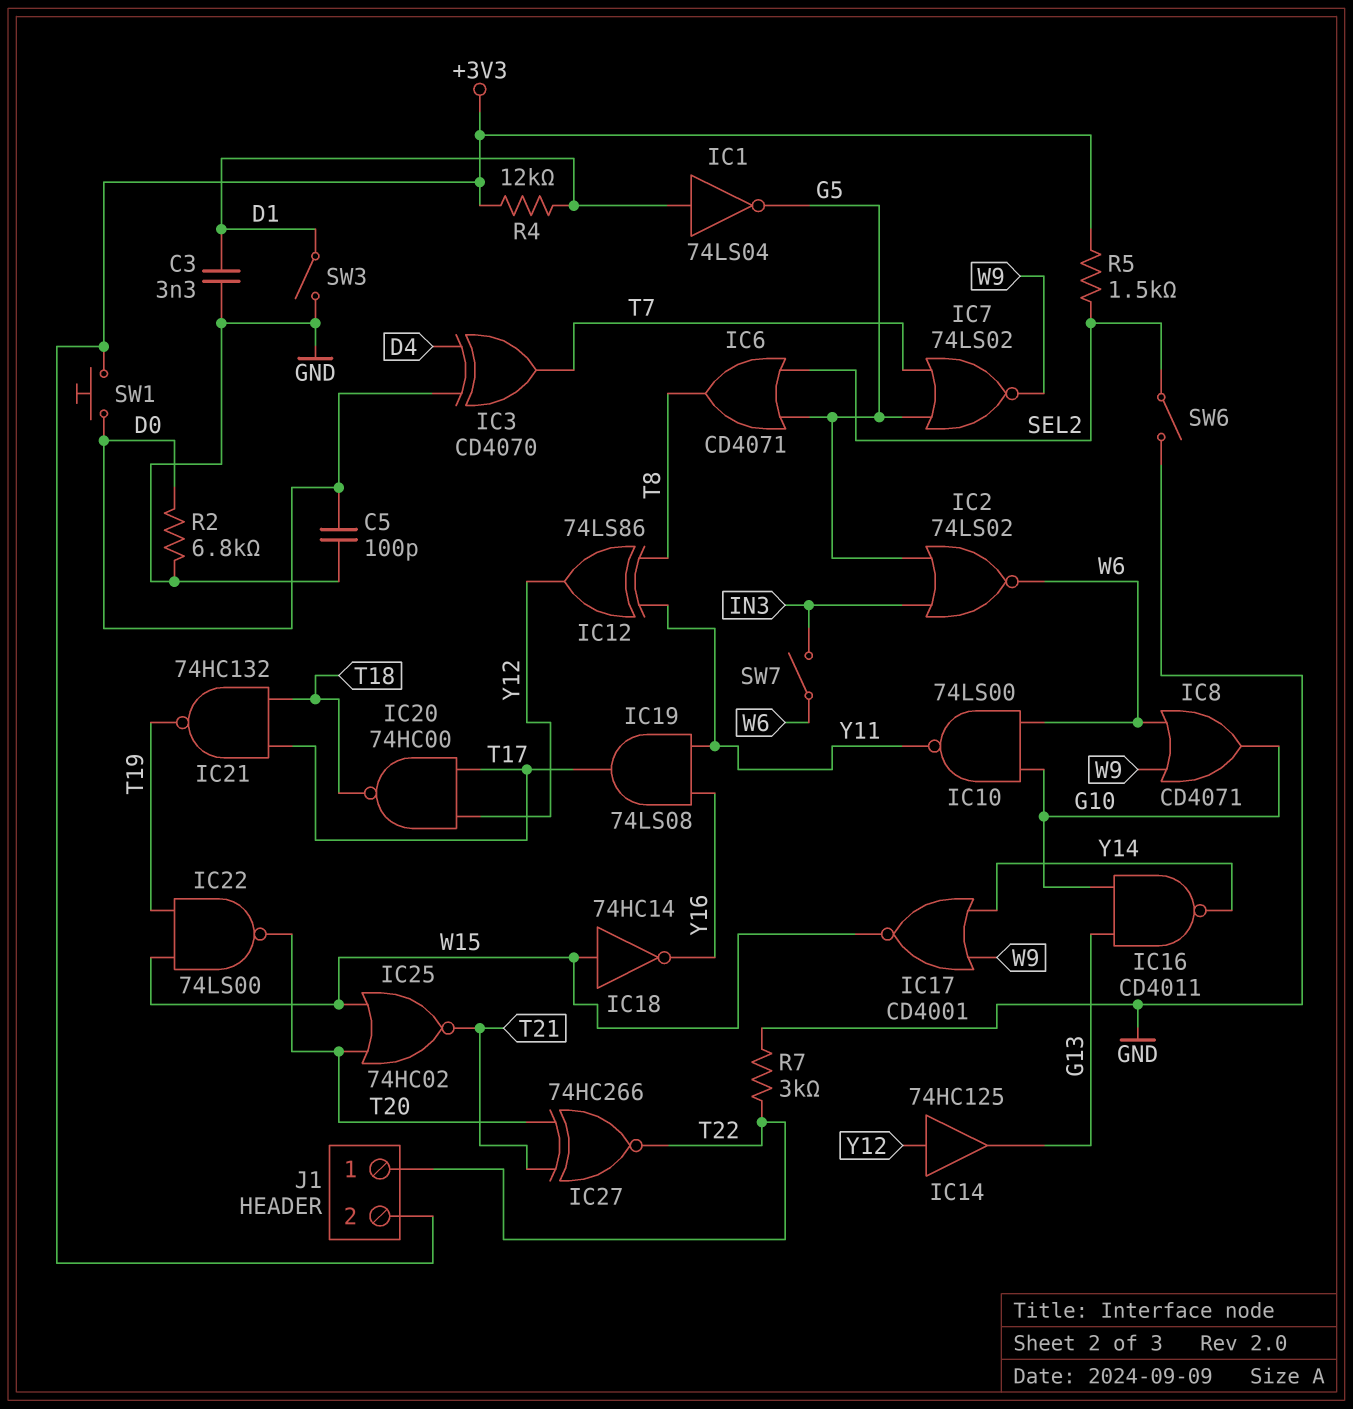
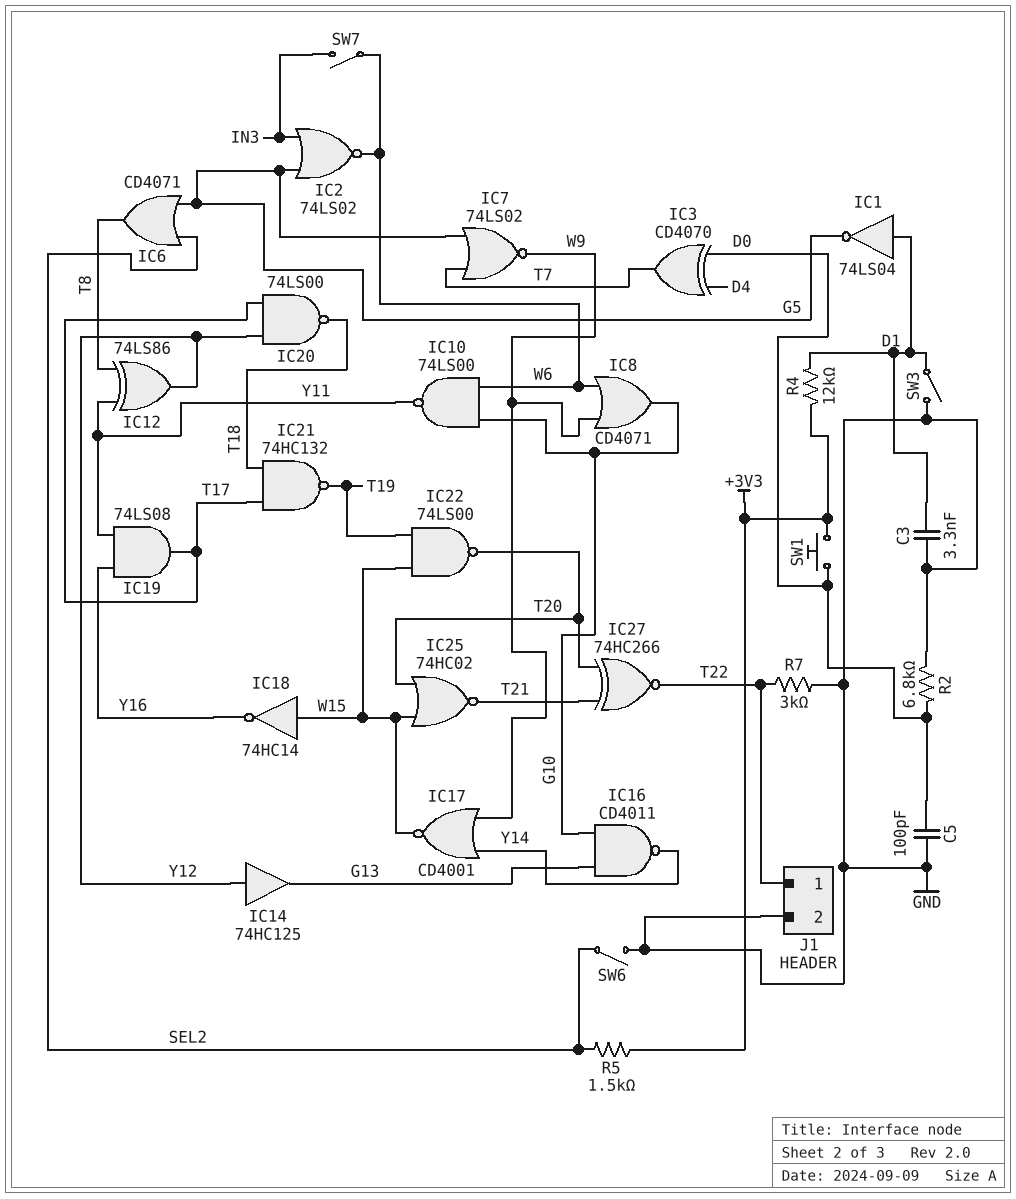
IC20: NAND 74HC00 (in T17, in Y12, out T18) -> NAND 74LS00 (in T17, in Y12, out T18)
J1 pin 2: +3V3 -> GND

